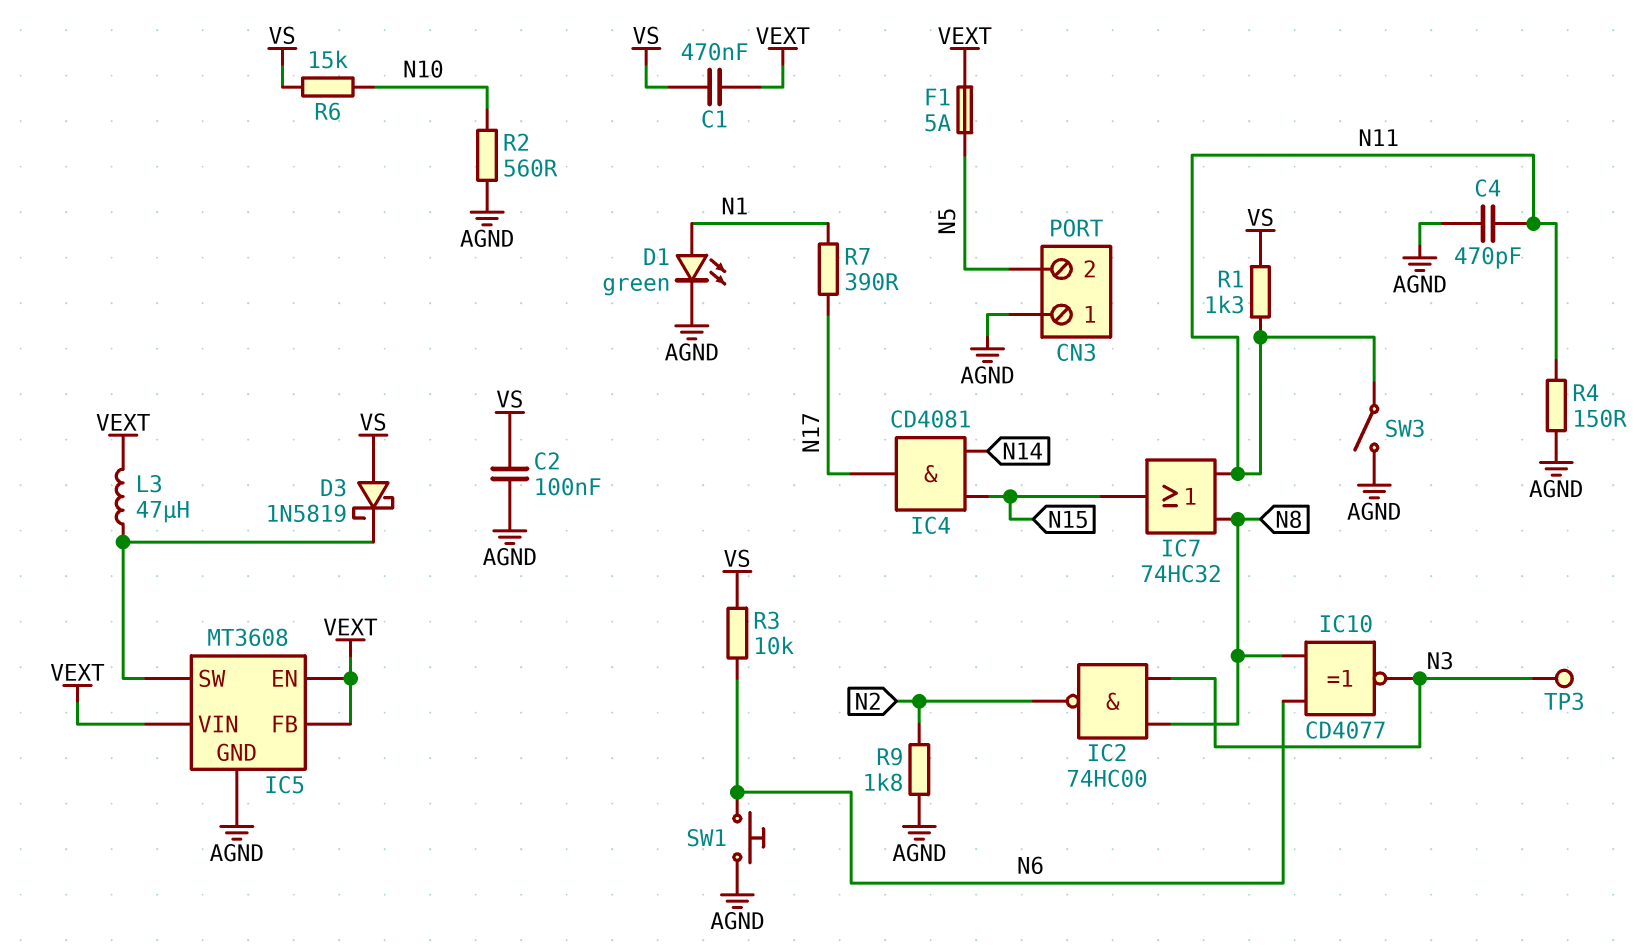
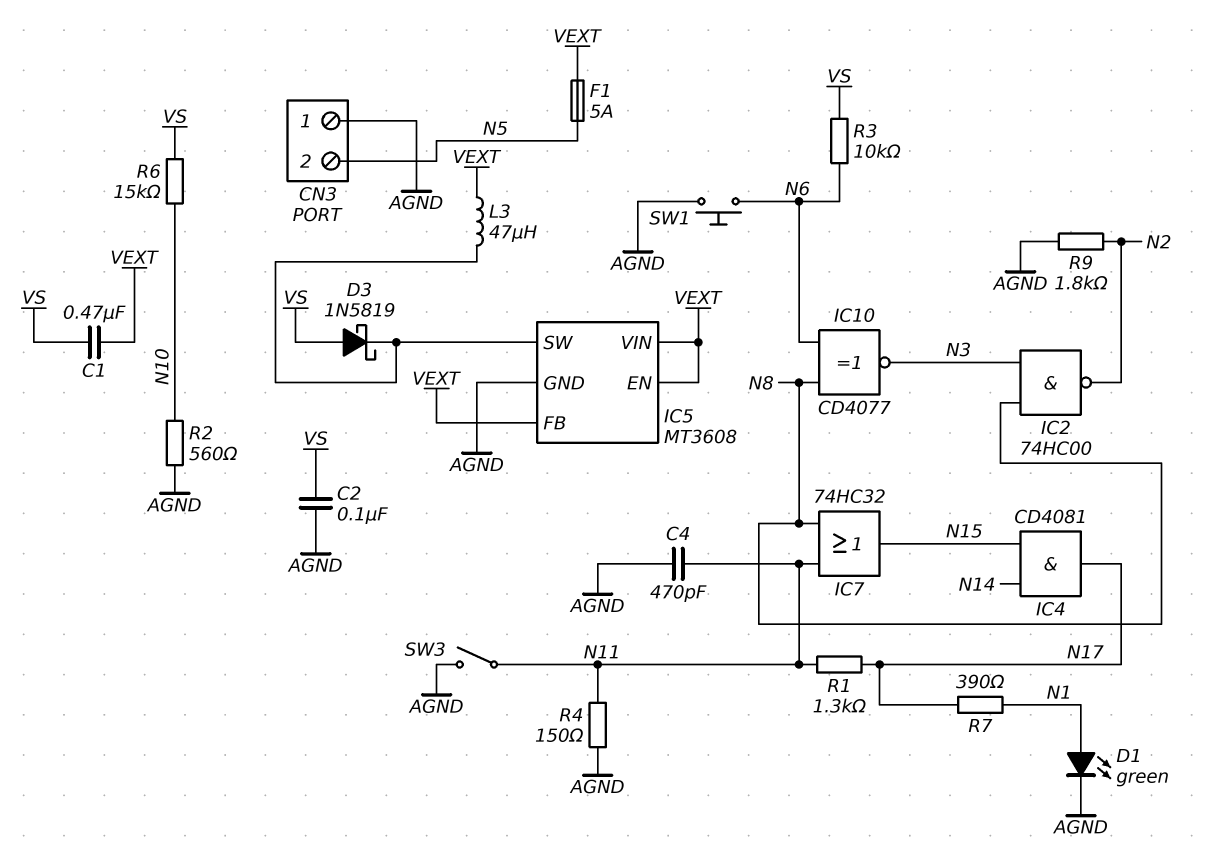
R1: 1.3k (N11, VS) -> 1.3k (N11, N17)
TP3: test point (N3) -> none

